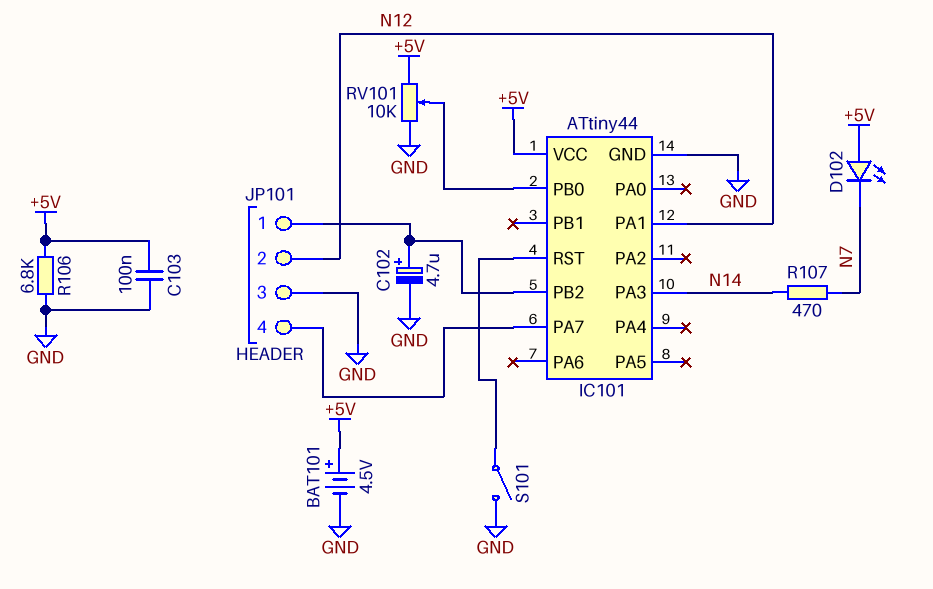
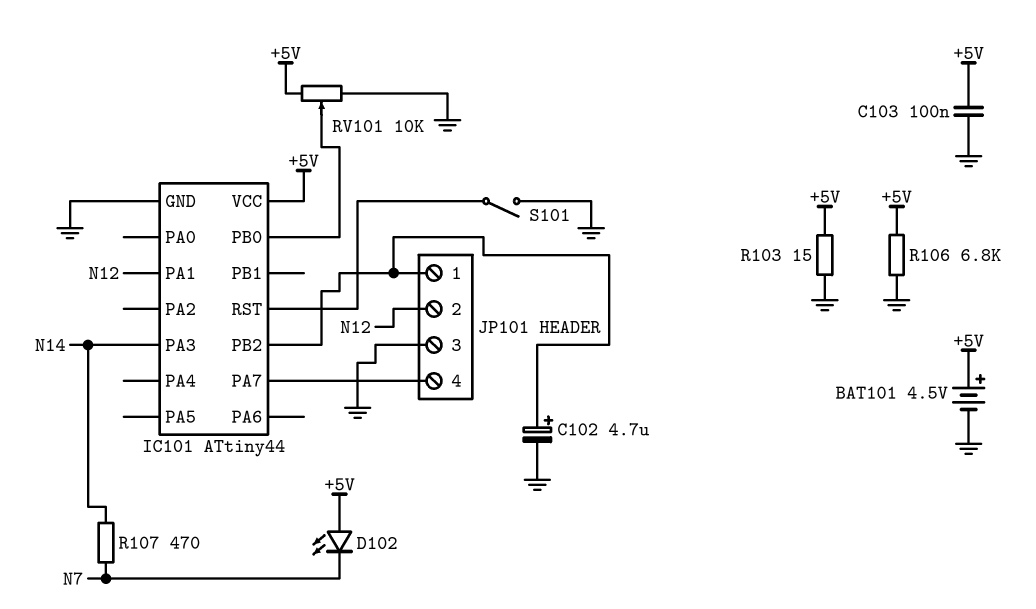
R103: none -> 15 (+5V, GND)

